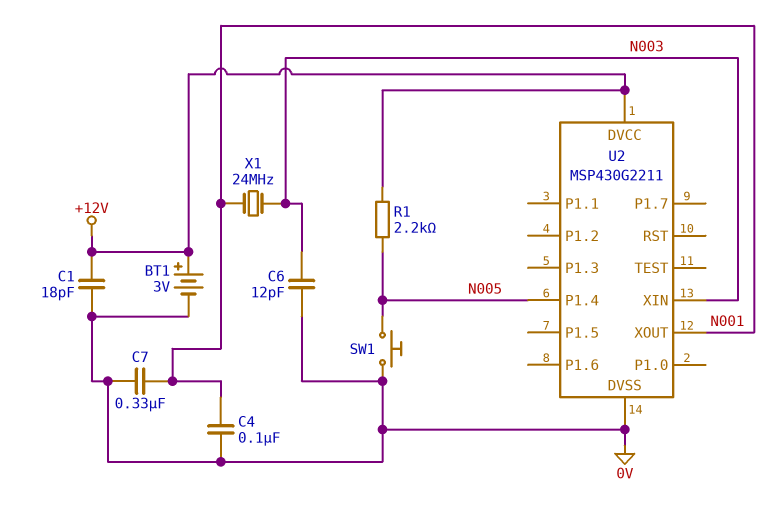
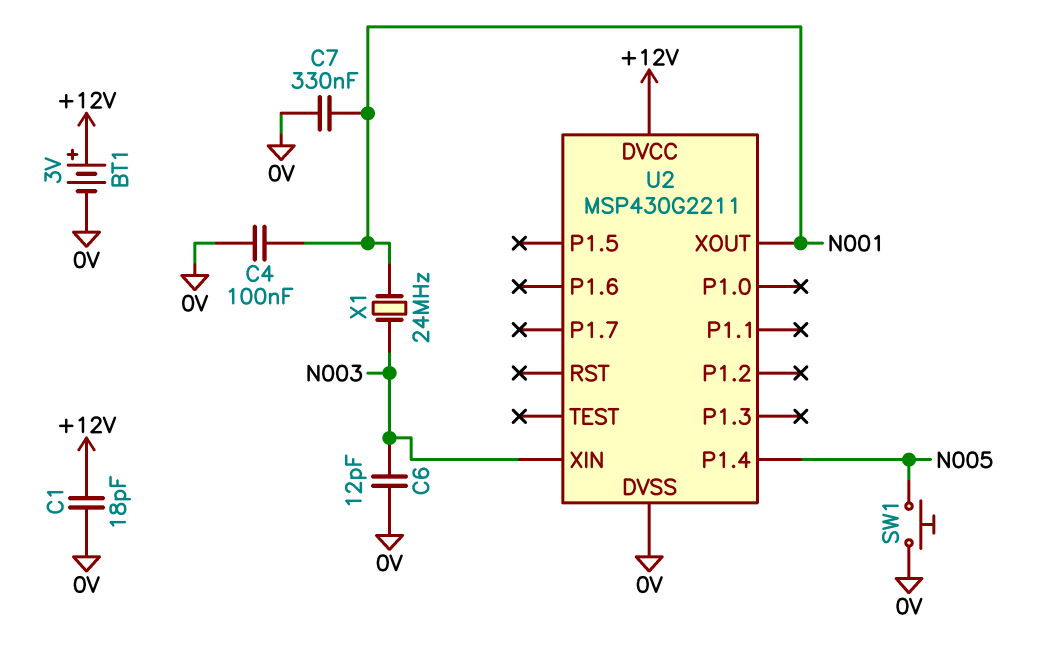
R1: 2.2k (+12V, N005) -> none

